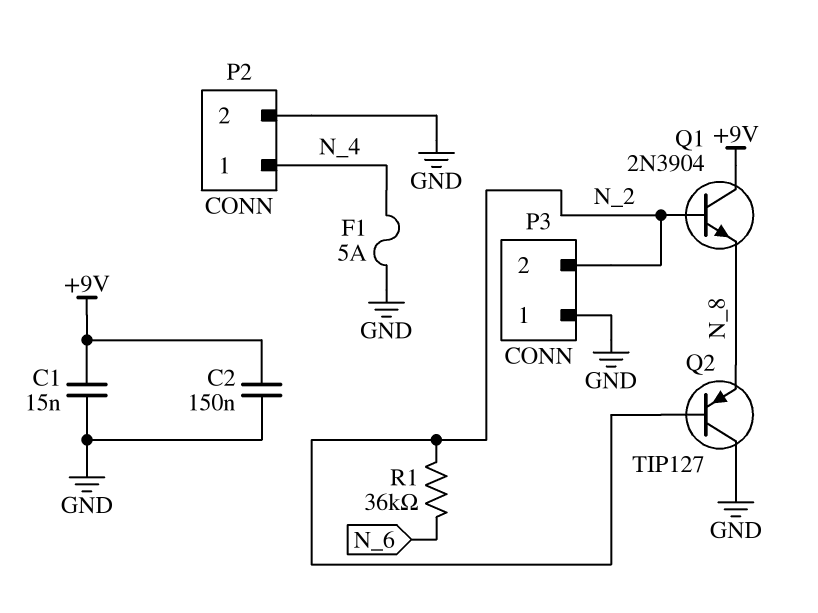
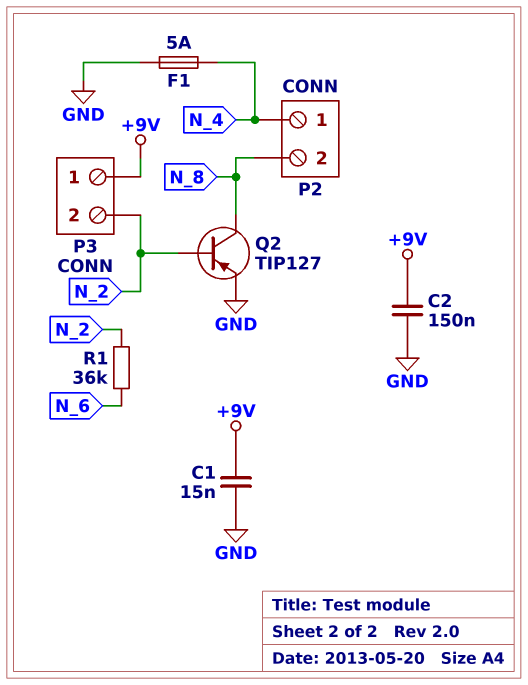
P2 pin 2: GND -> N_8
P3 pin 1: GND -> +9V
Q1: NPN 2N3904 (B N_2, C +9V, E N_8) -> none
Q2: PNP TIP127 (B N_2, C GND, E N_8) -> PNP TIP127 (B N_2, C N_8, E GND)

